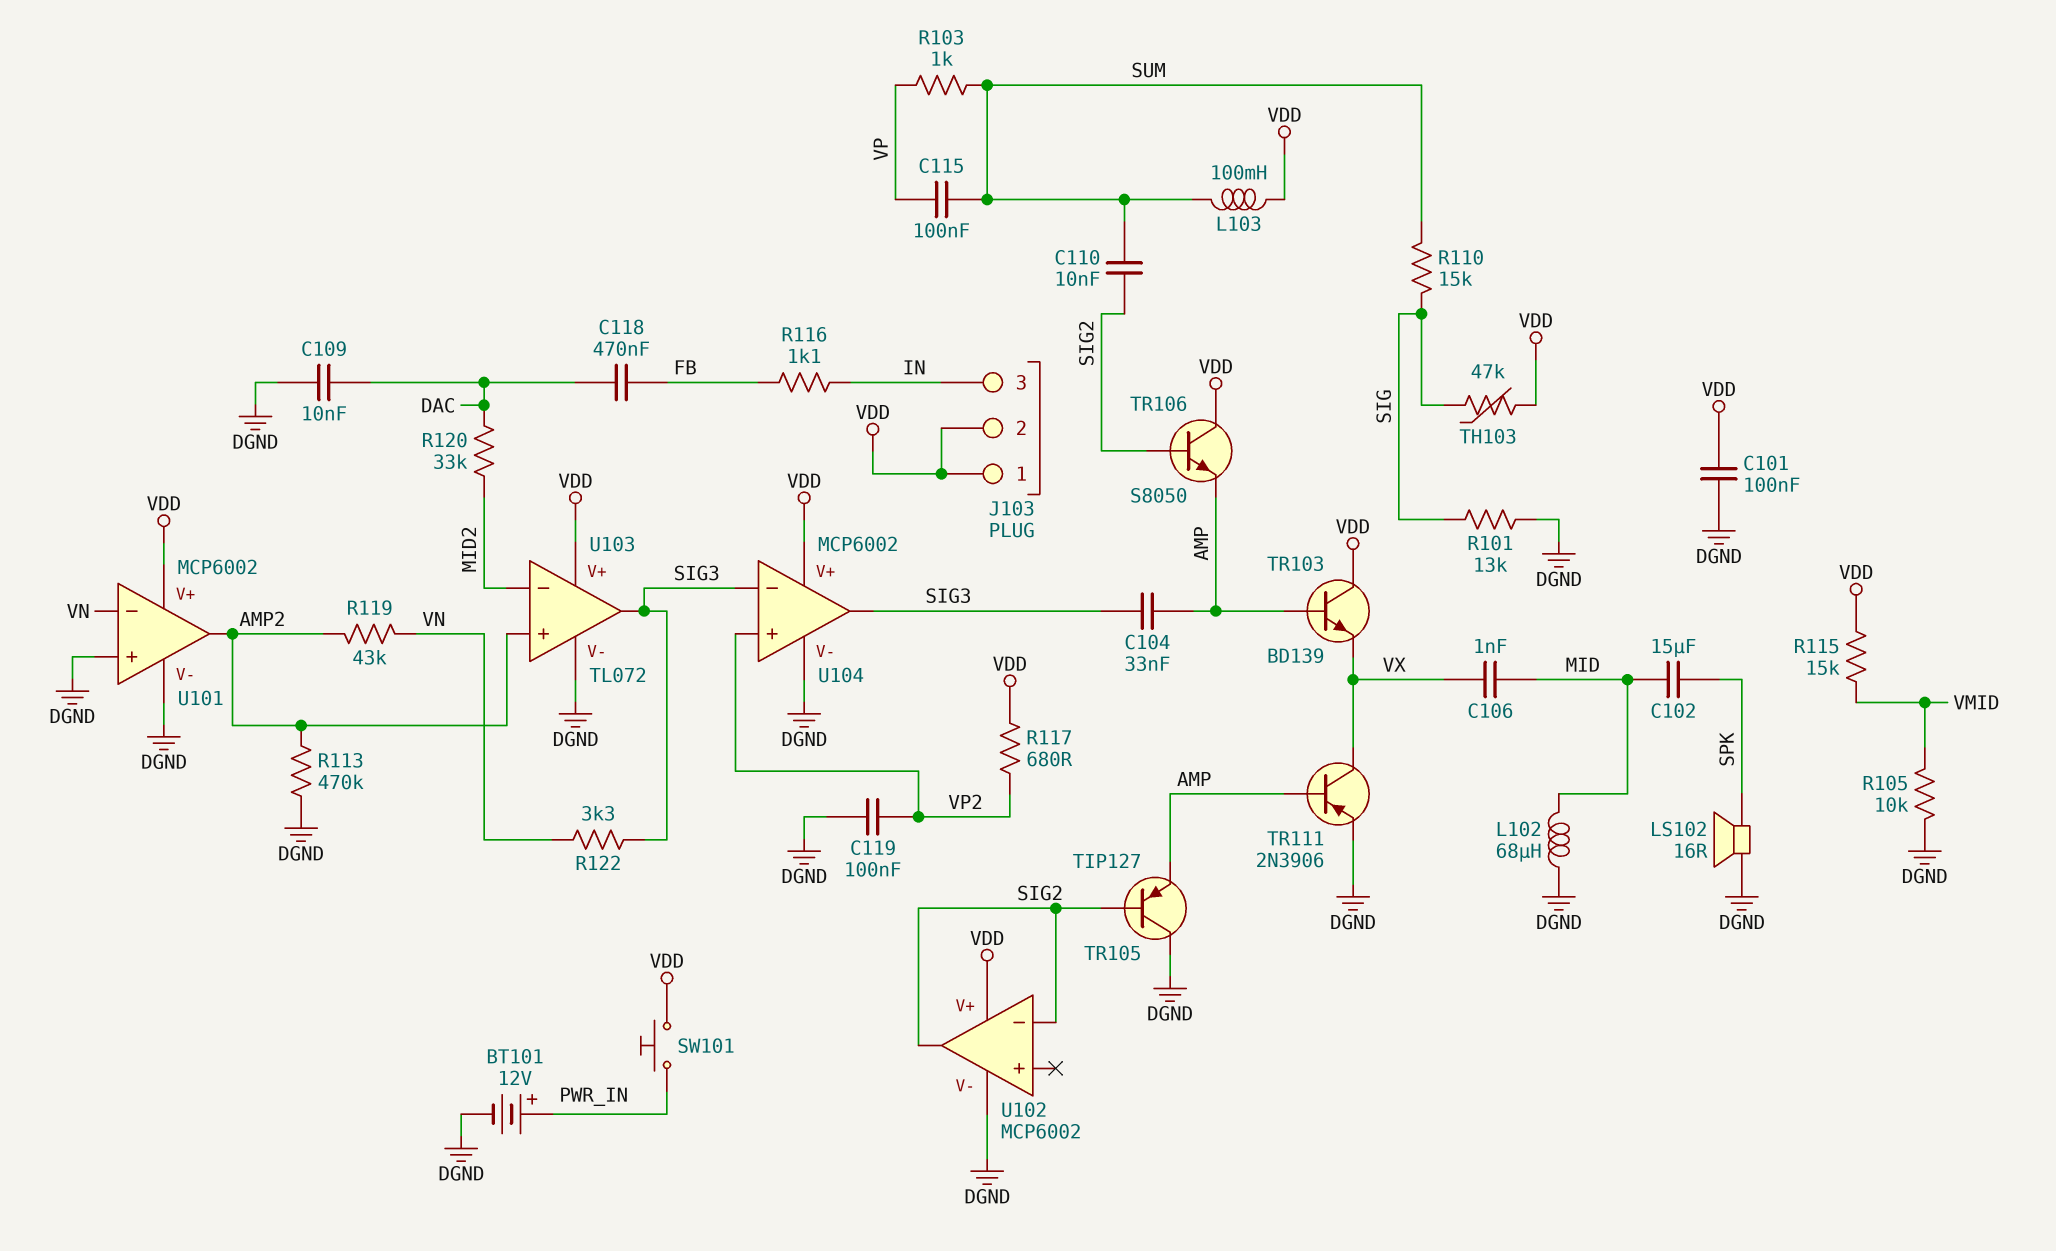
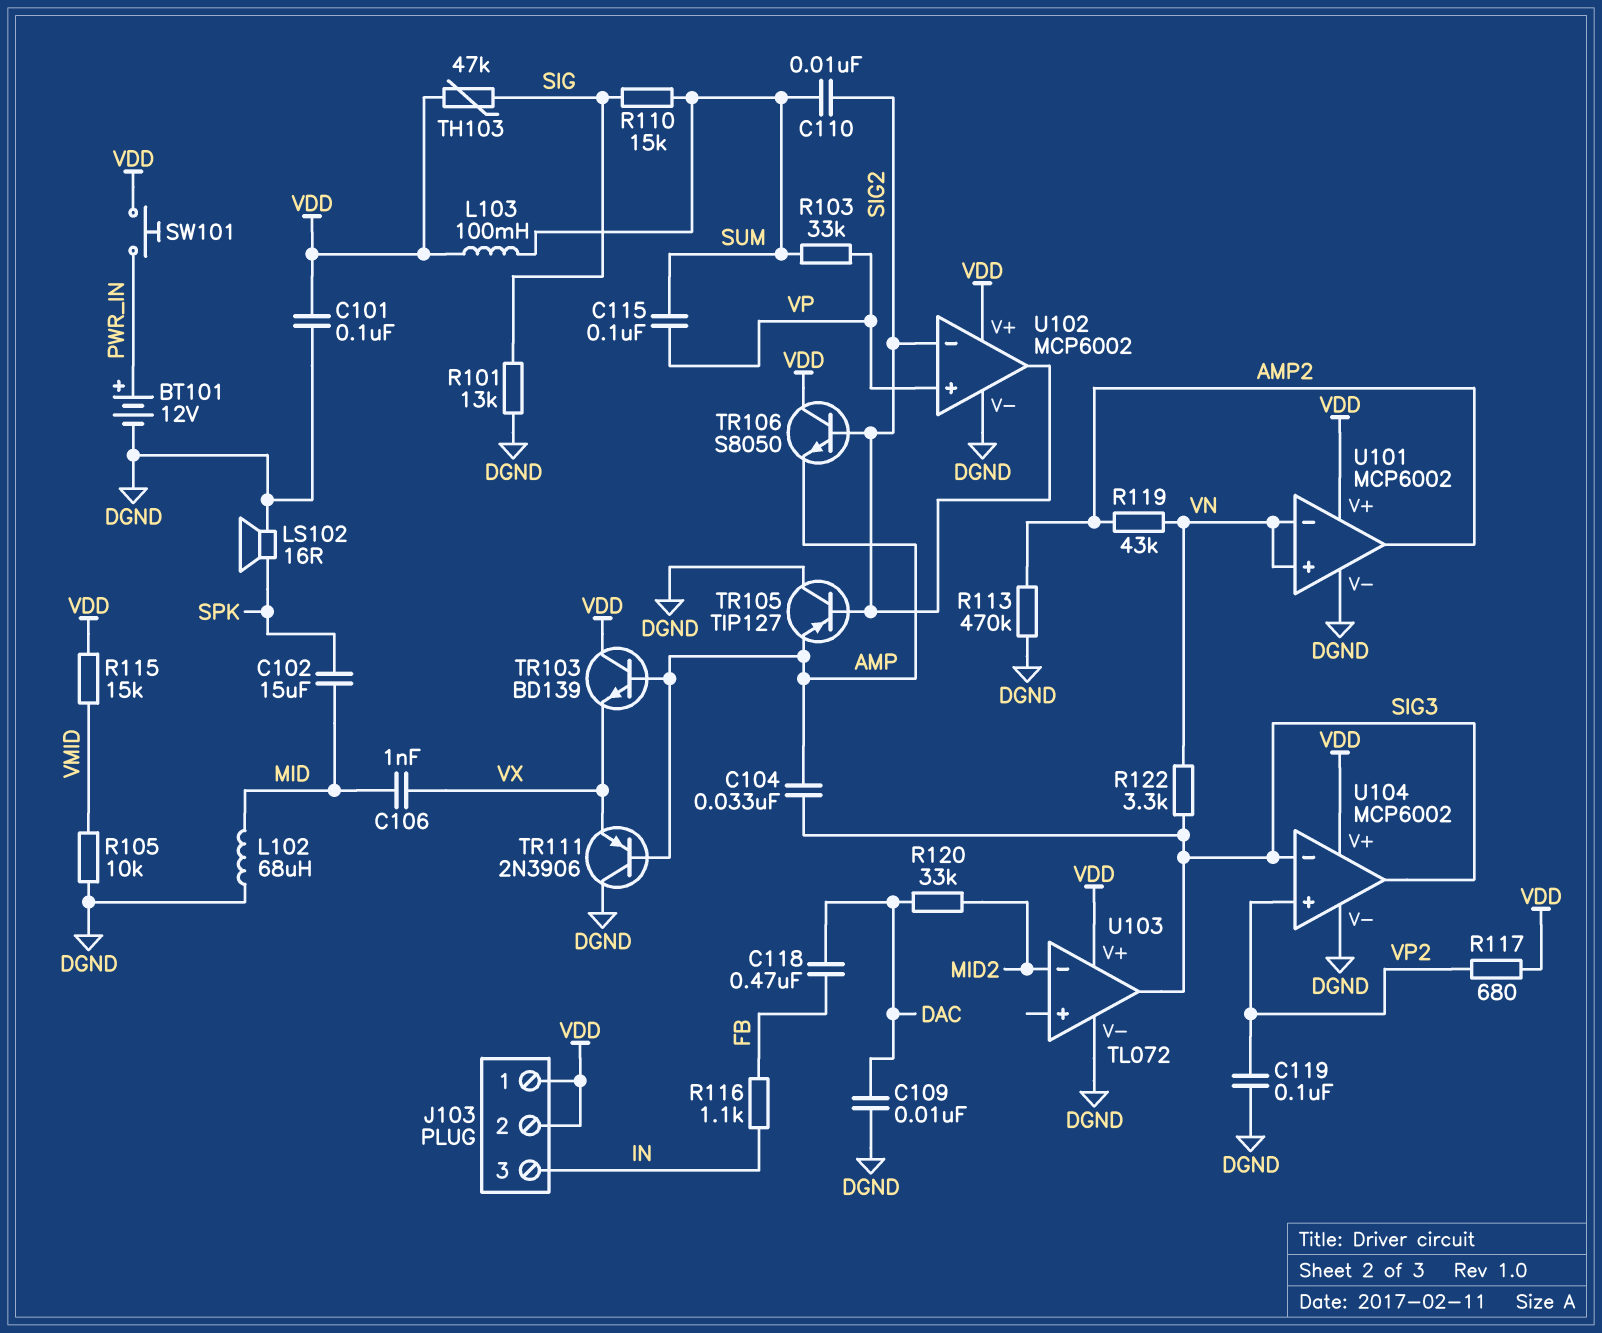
R103: 1k (SUM, VP) -> 33k (SUM, VP)
TR111: PNP 2N3906 (B AMP, C VX, E DGND) -> PNP 2N3906 (B AMP, C DGND, E VX)
U101 pin in+: DGND -> VN
U102 pin in+: none -> VP
U103 pin in+: AMP2 -> none

